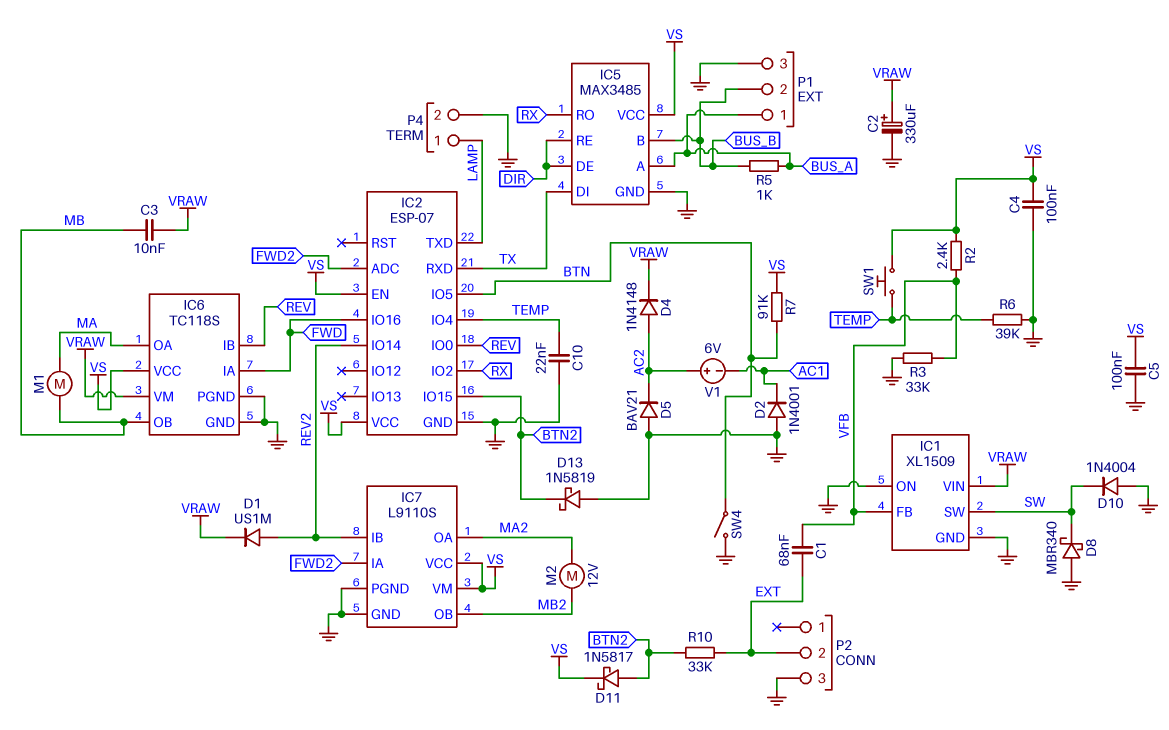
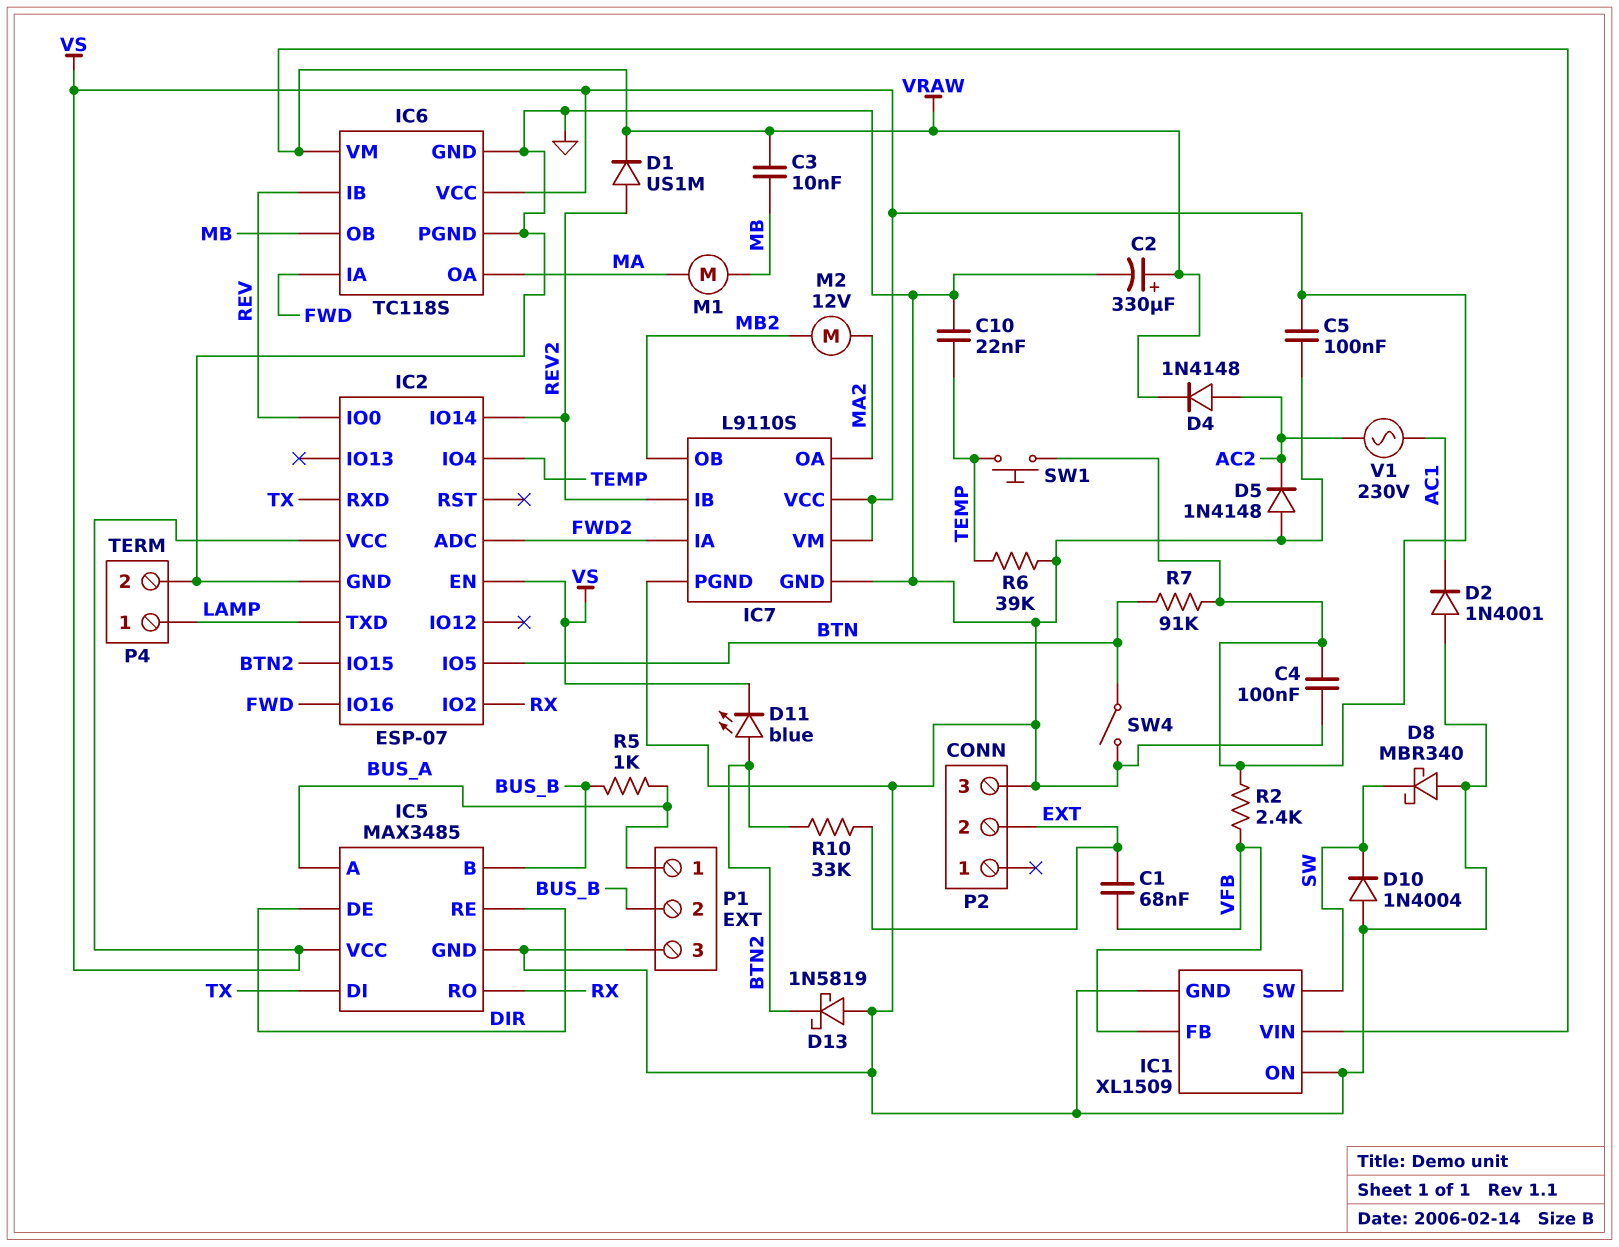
D5: diode BAV21 (A GND, K AC2) -> diode 1N4148 (A GND, K AC2)
D11: schottky 1N5817 (A BTN2, K VS) -> LED blue (A BTN2, K VS)
R3: 33k (GND, VFB) -> none
V1: 6V (plus AC2, minus AC1) -> AC 230V (AC1, AC2)

